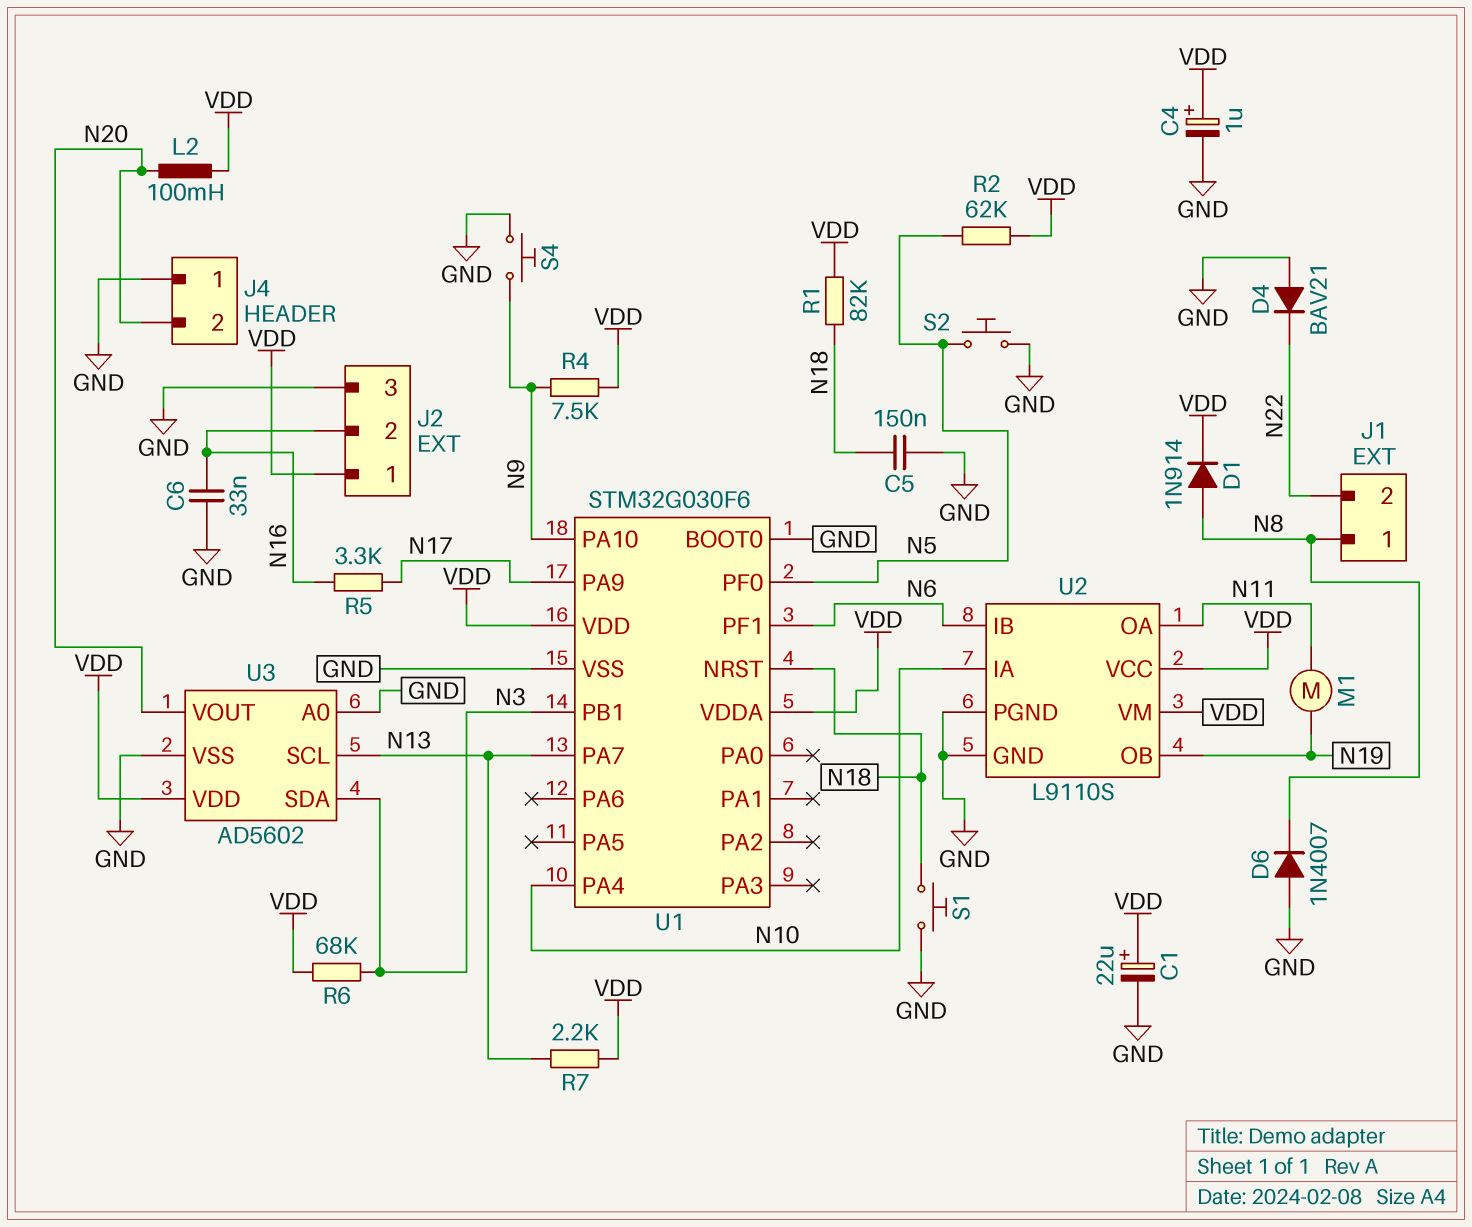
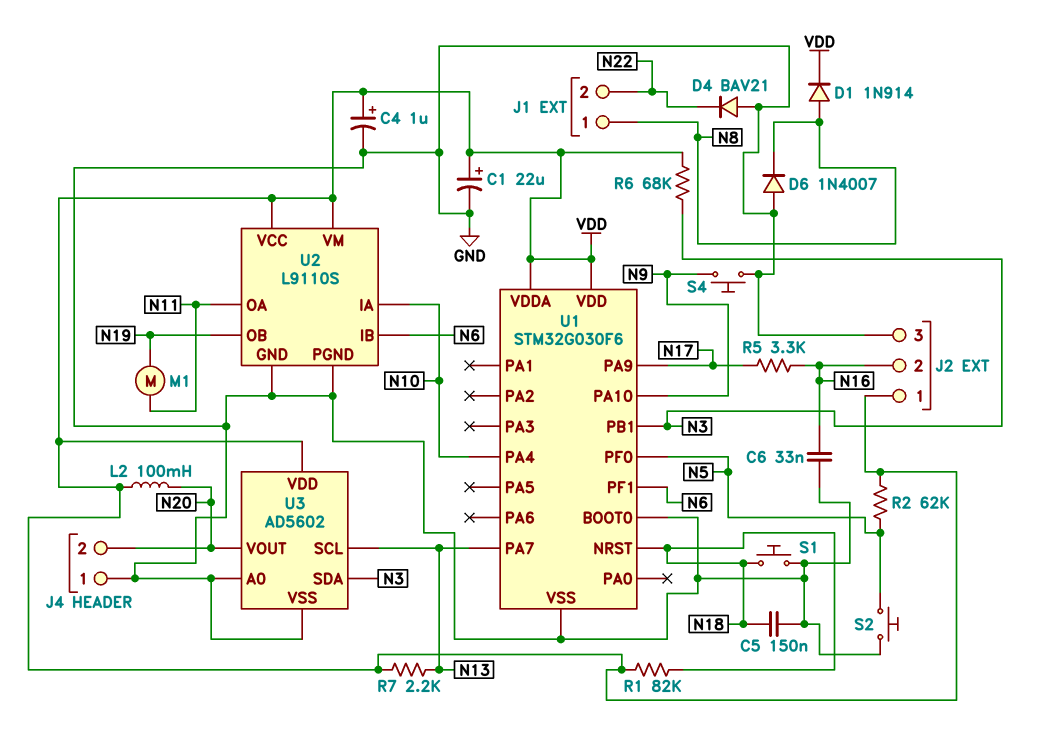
R4: 7.5k (N9, VDD) -> none

